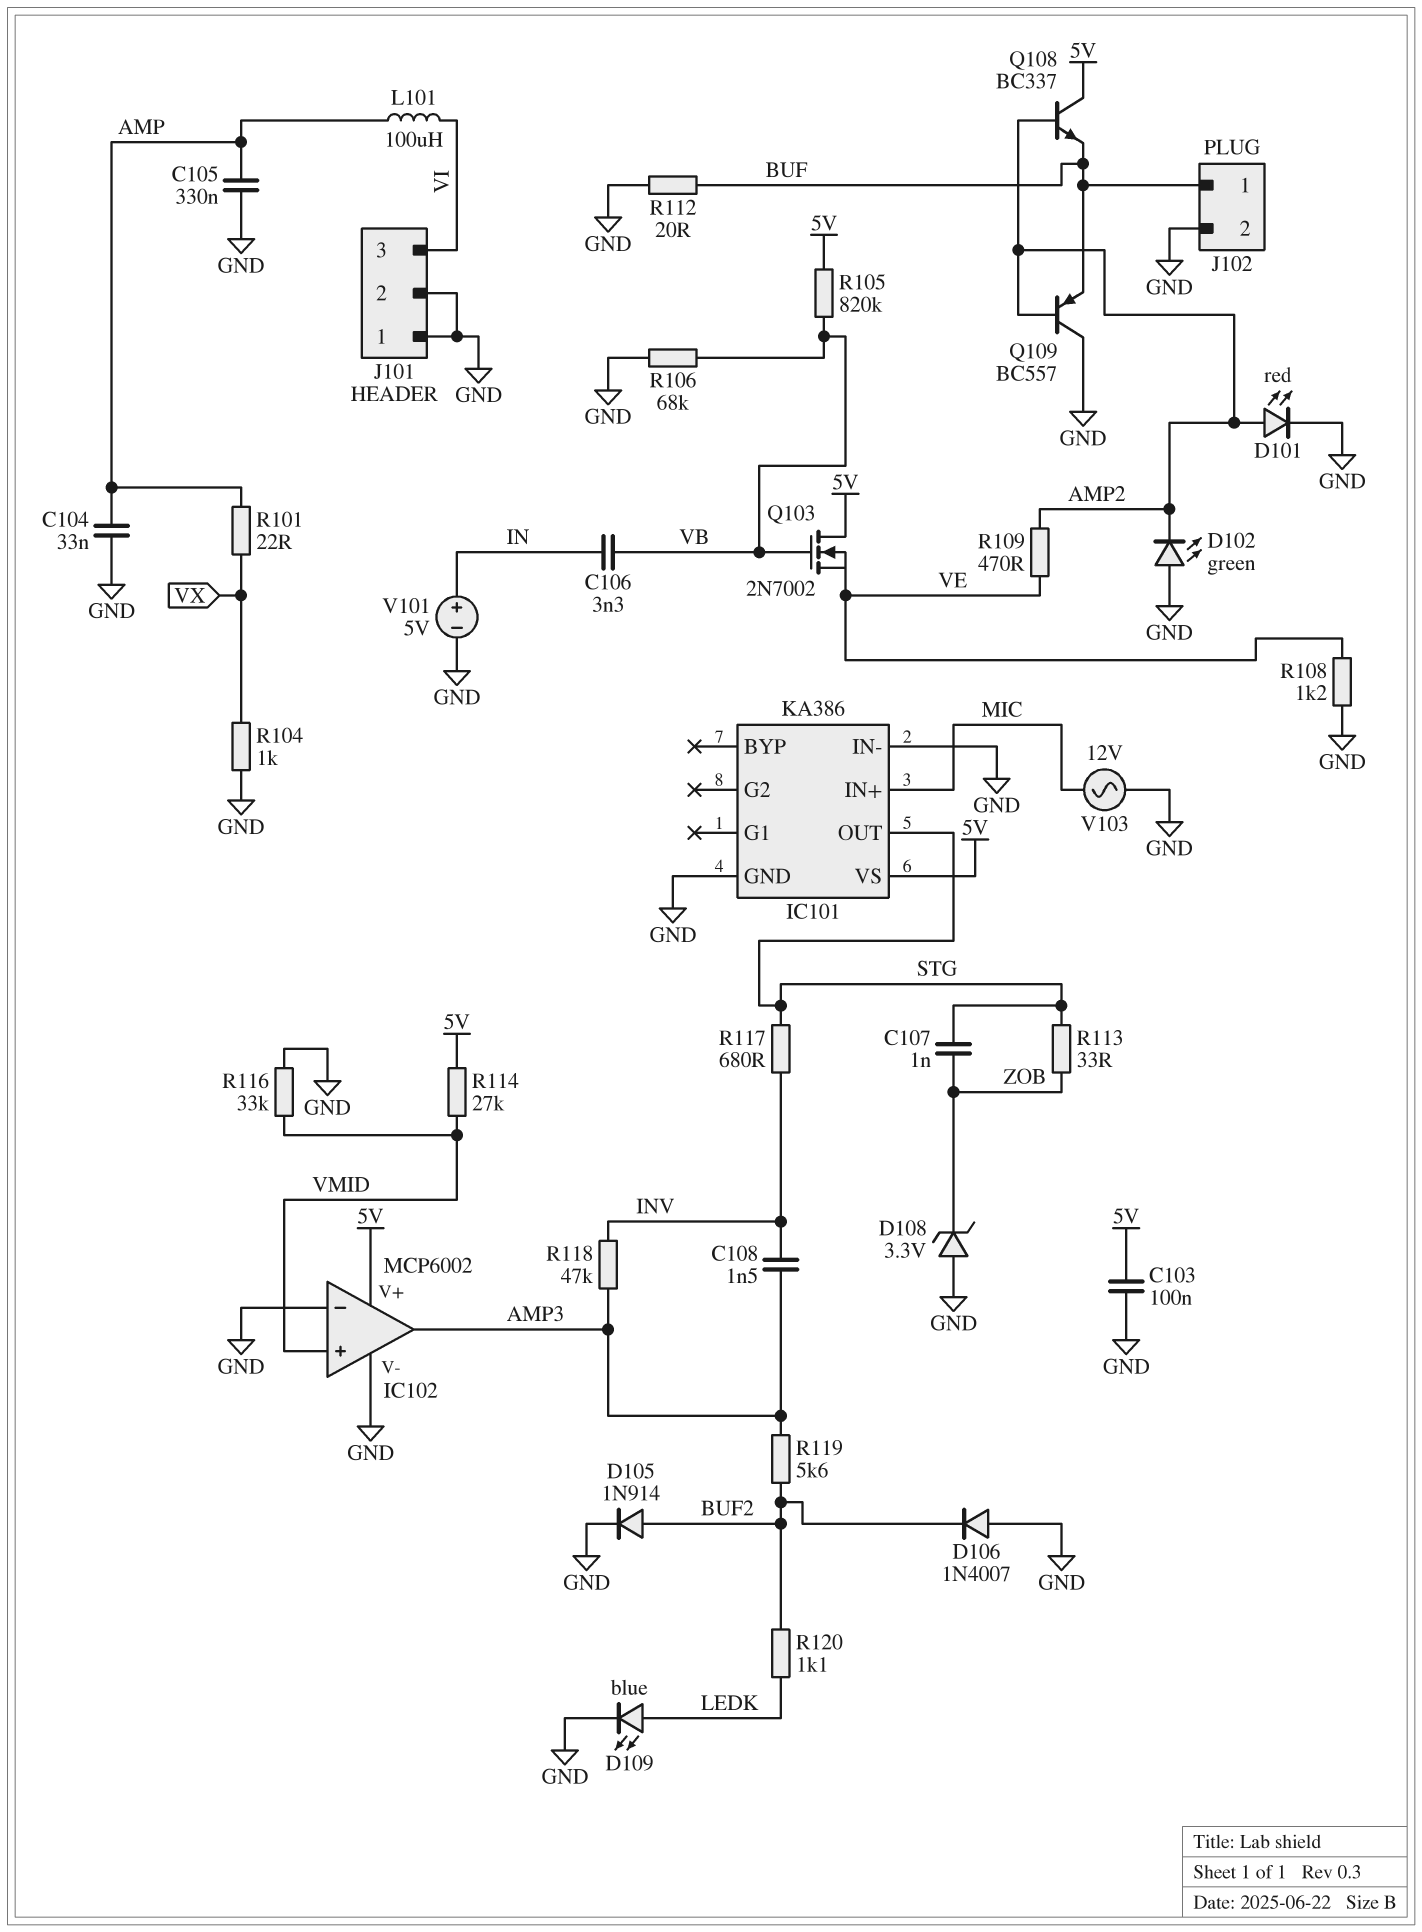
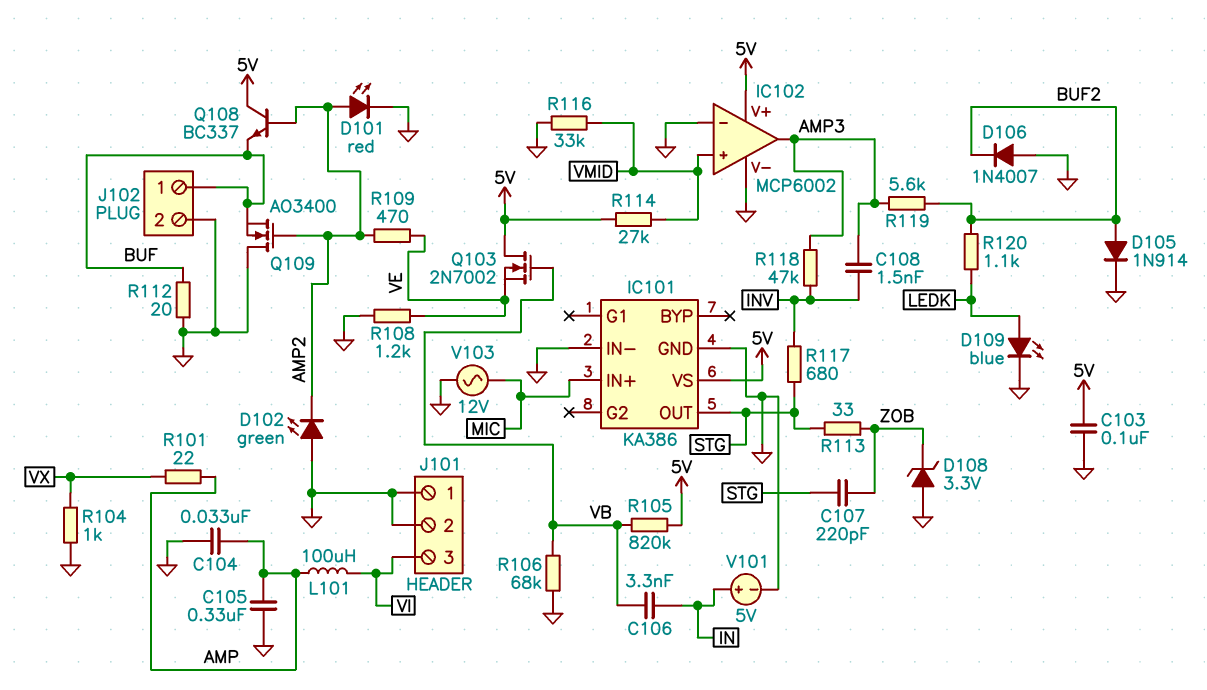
C107: 1nF (STG, ZOB) -> 220pF (STG, ZOB)
Q109: PNP BC557 (B AMP2, C GND, E BUF) -> NMOS AO3400 (G AMP2, D GND, S BUF)

